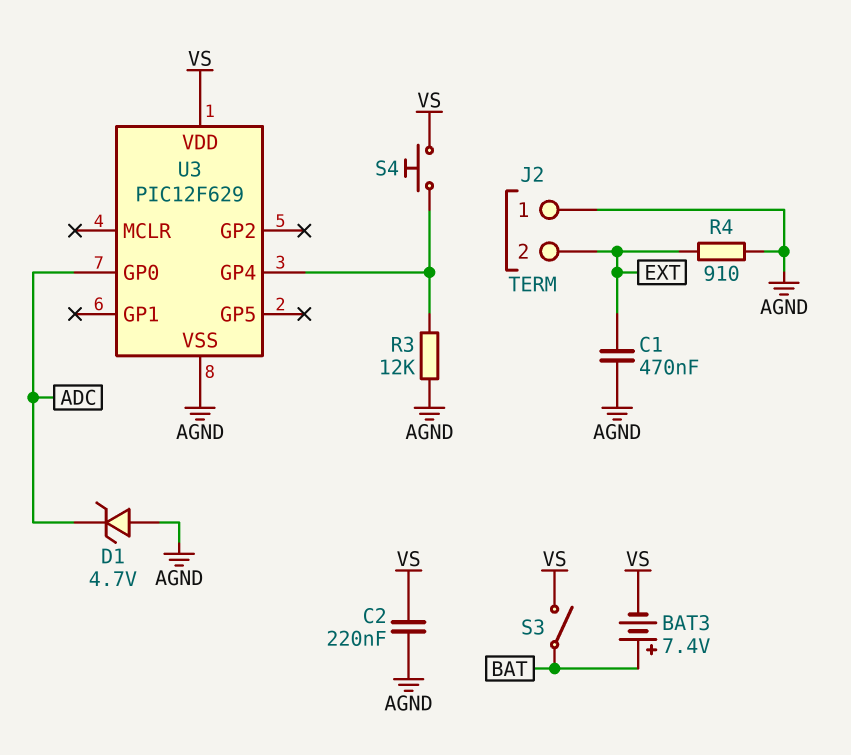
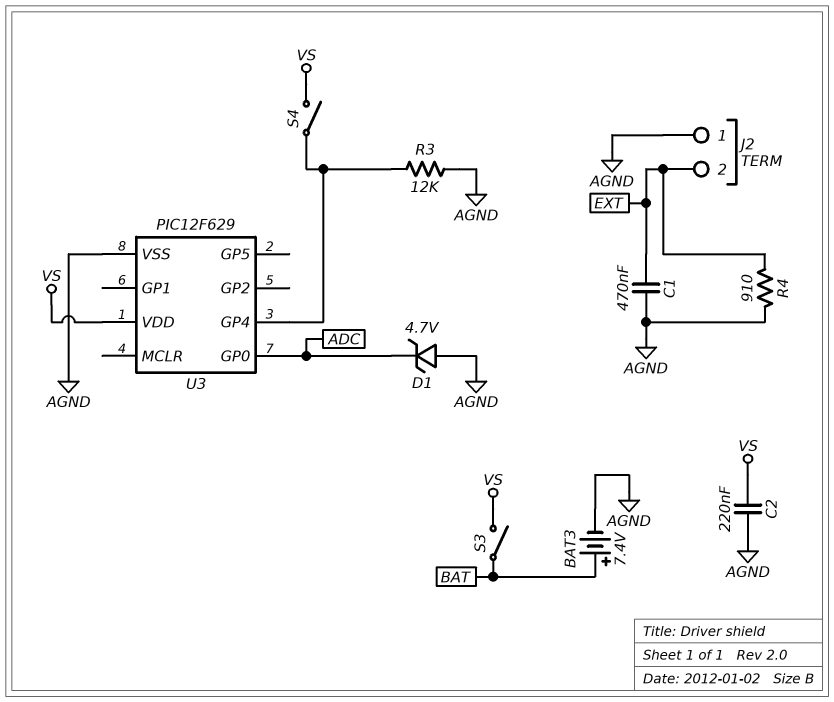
BAT3: 7.4V (plus BAT, minus VS) -> 7.4V (plus BAT, minus AGND)
S4: button (U3/GP4, VS) -> switch (U3/GP4, VS)

